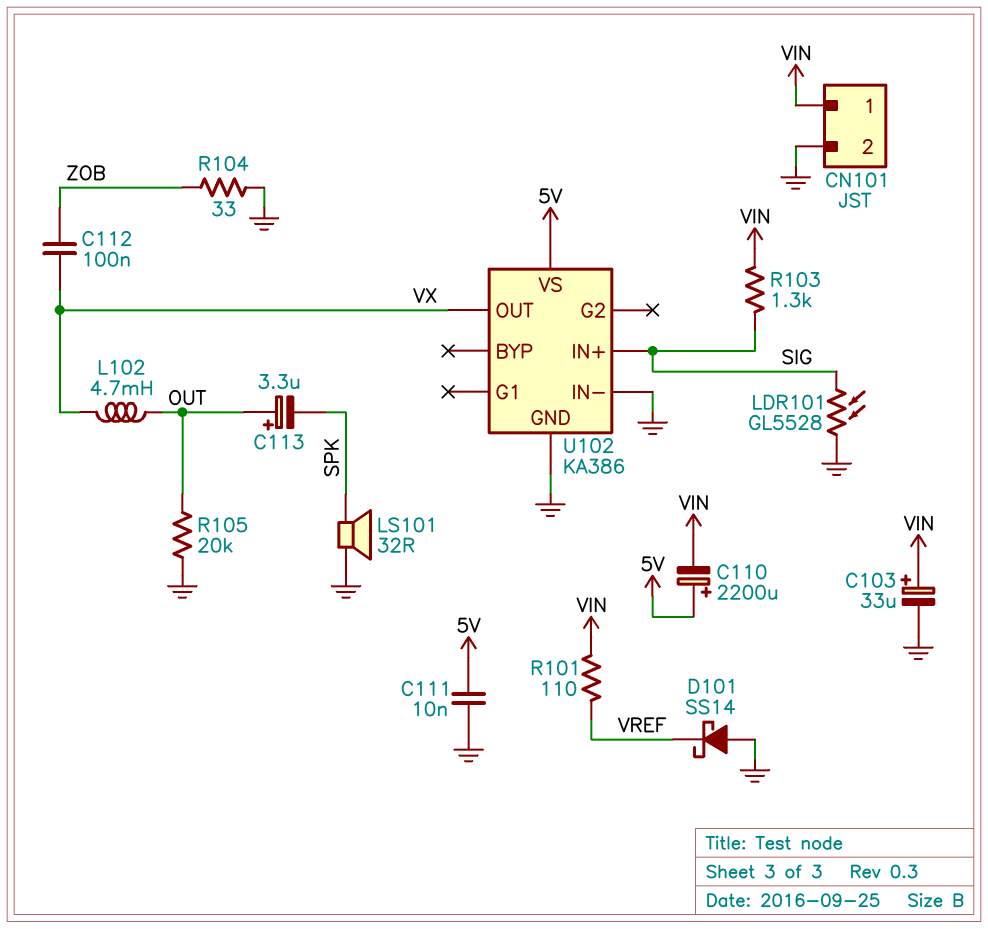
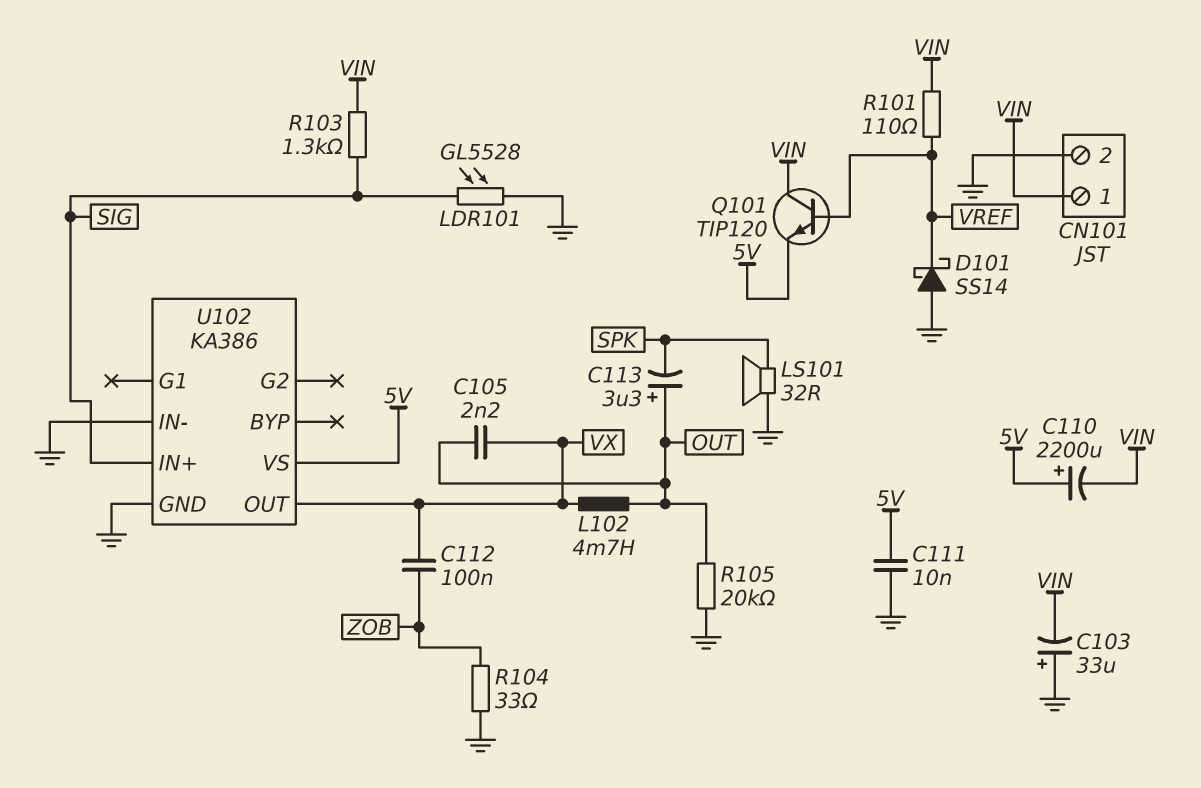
C103: 33uF (plus VIN, minus GND) -> 33uF (plus GND, minus VIN)
C105: none -> 2.2nF (OUT, VX)
Q101: none -> NPN TIP120 (B VREF, C VIN, E 5V)

